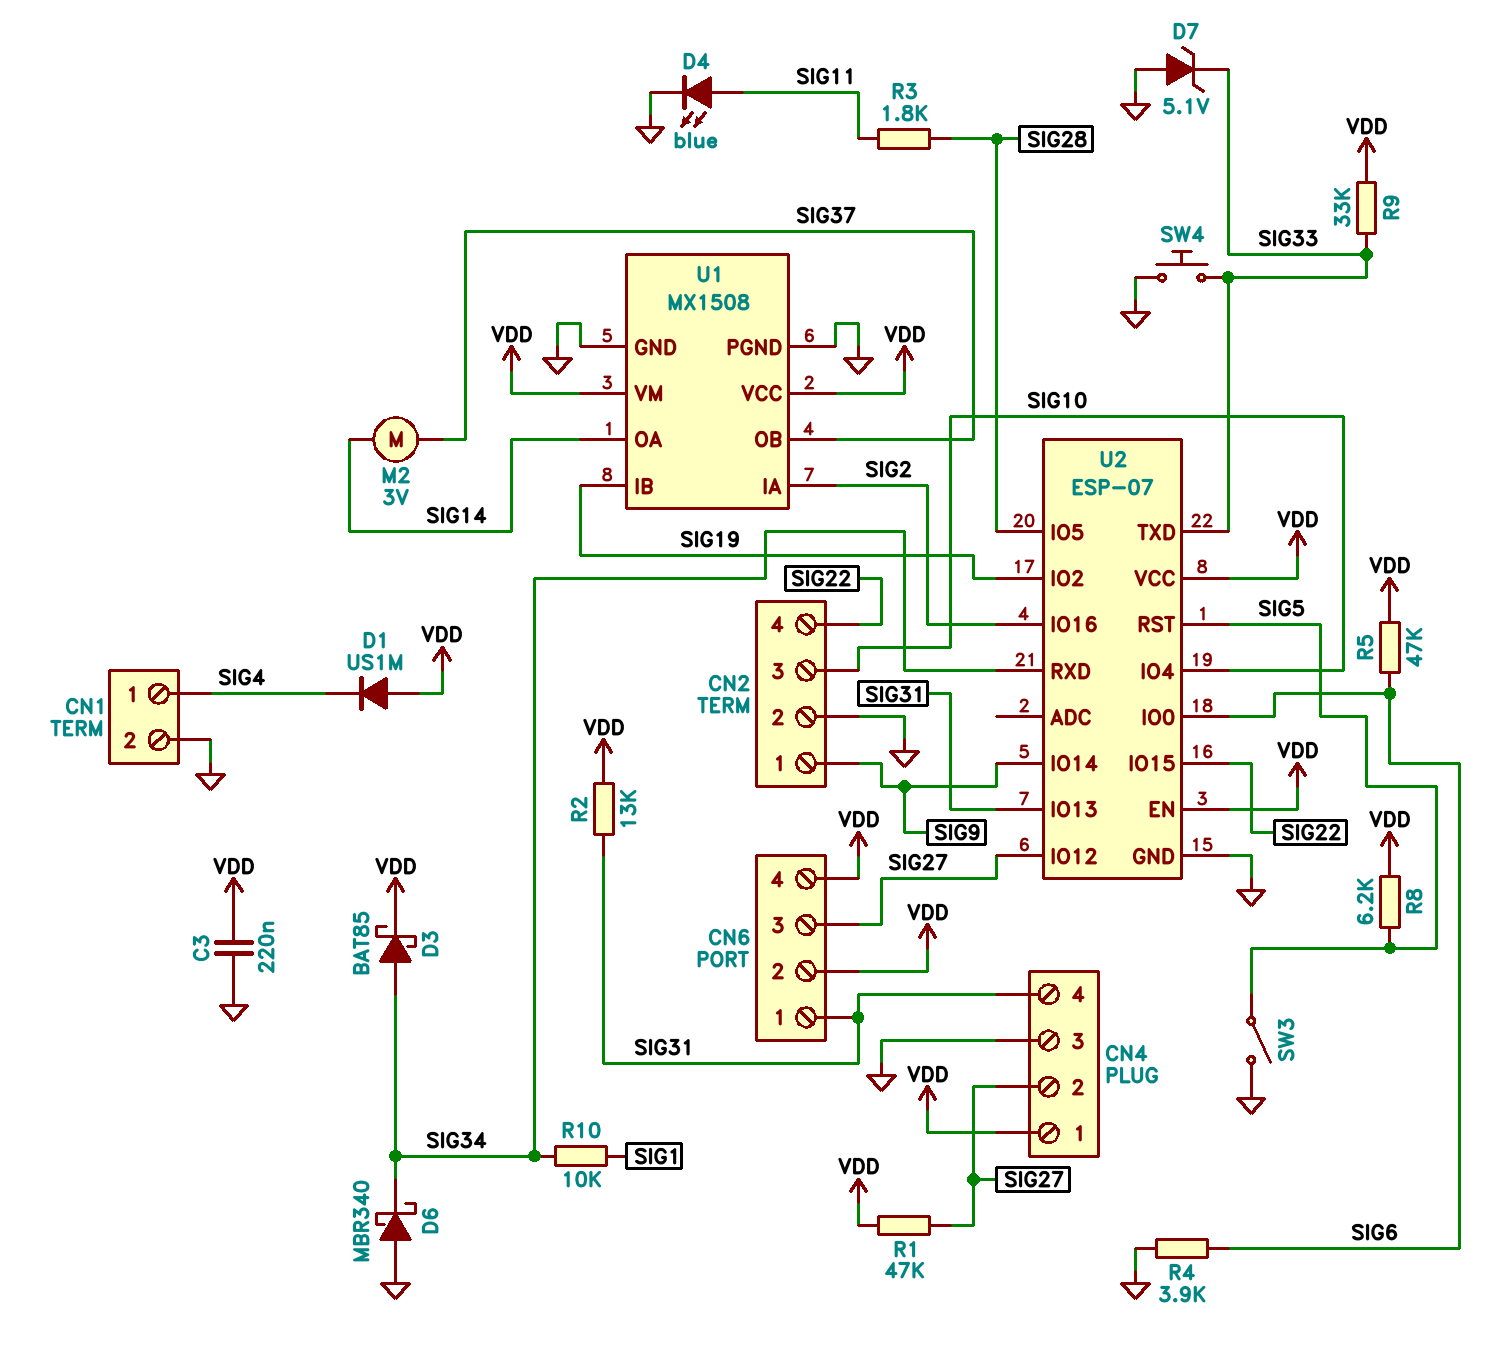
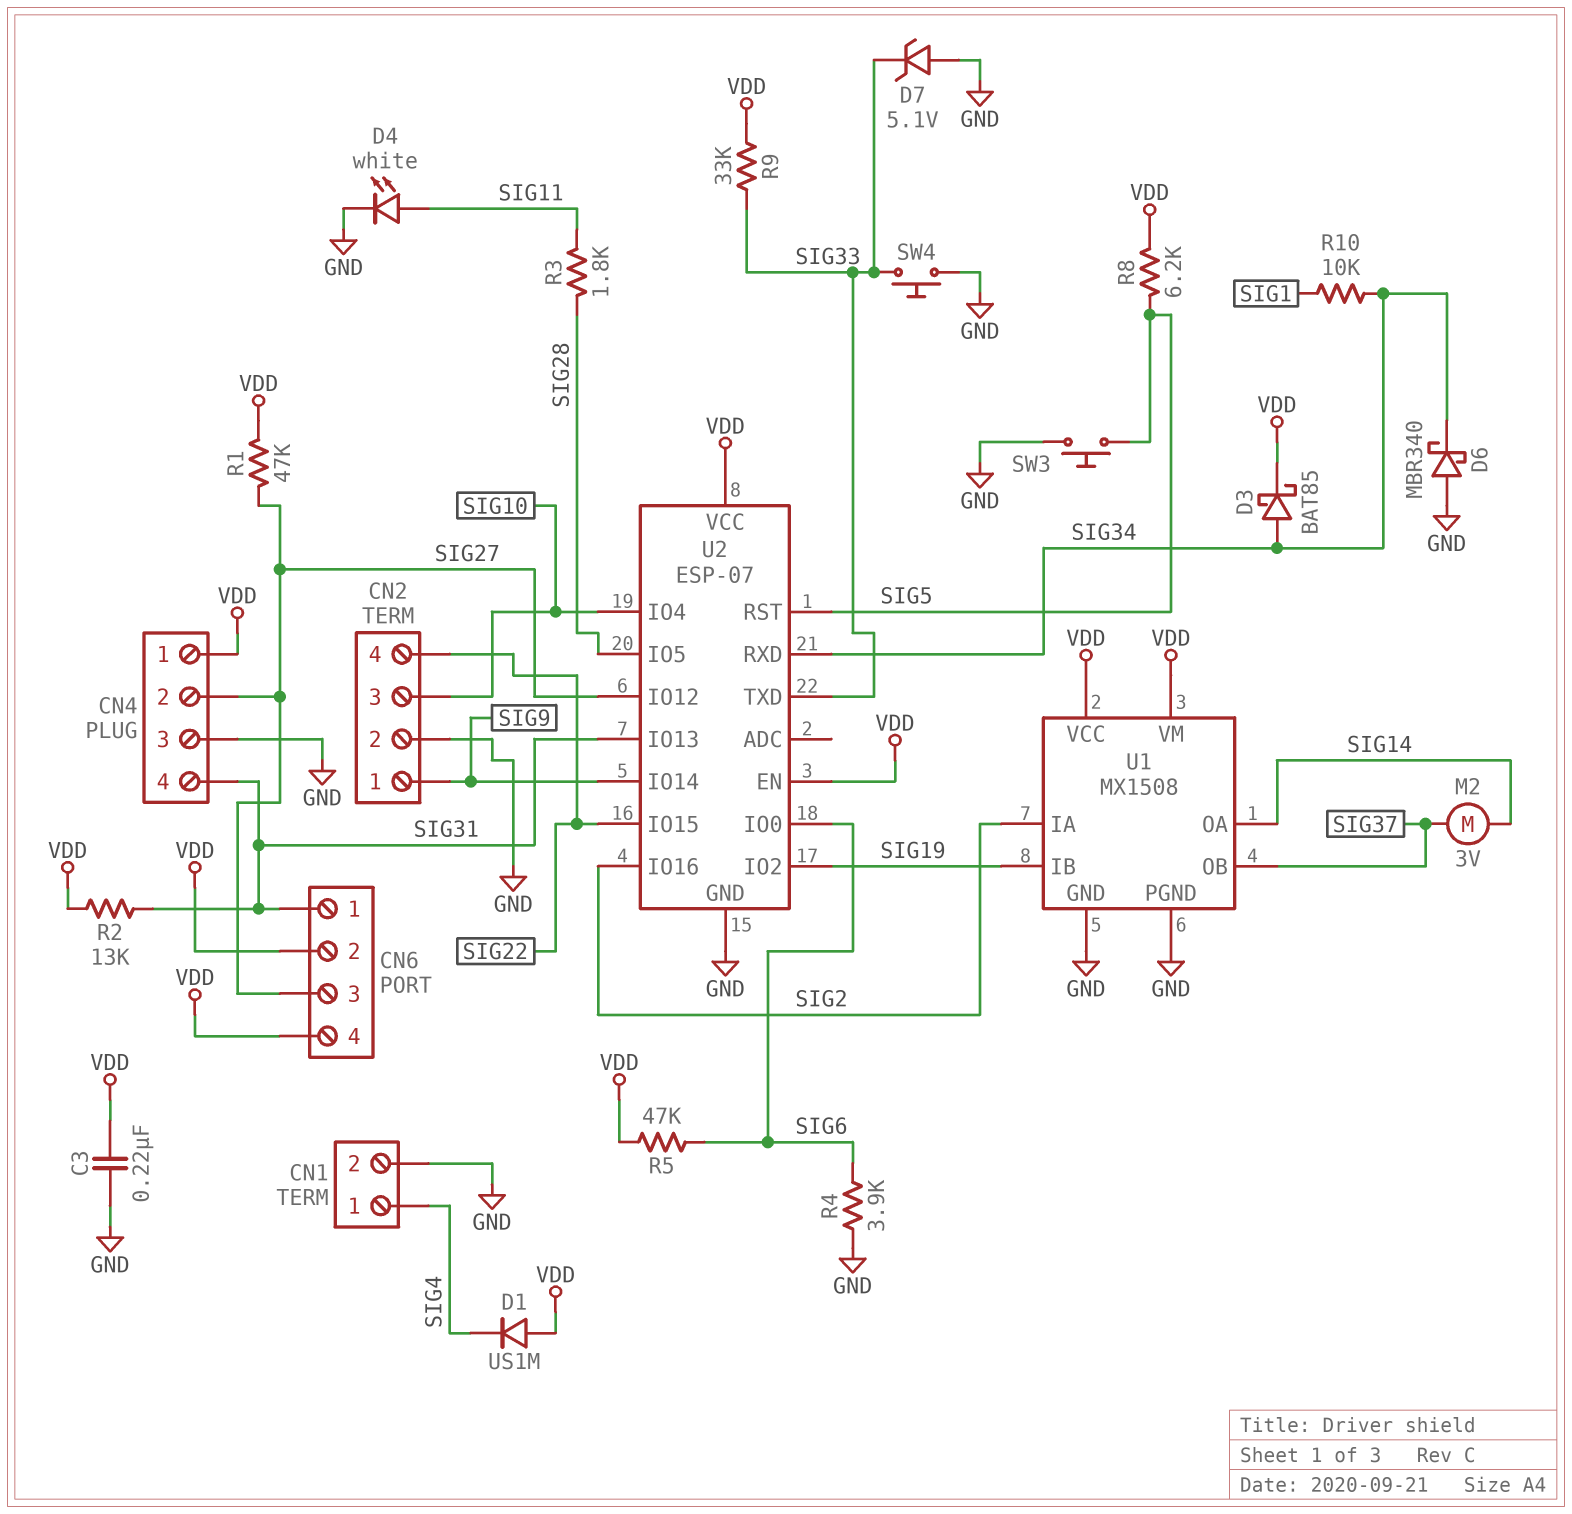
D4: LED blue (A SIG11, K GND) -> LED white (A SIG11, K GND)
SW3: switch (GND, SIG5) -> button (GND, SIG5)

